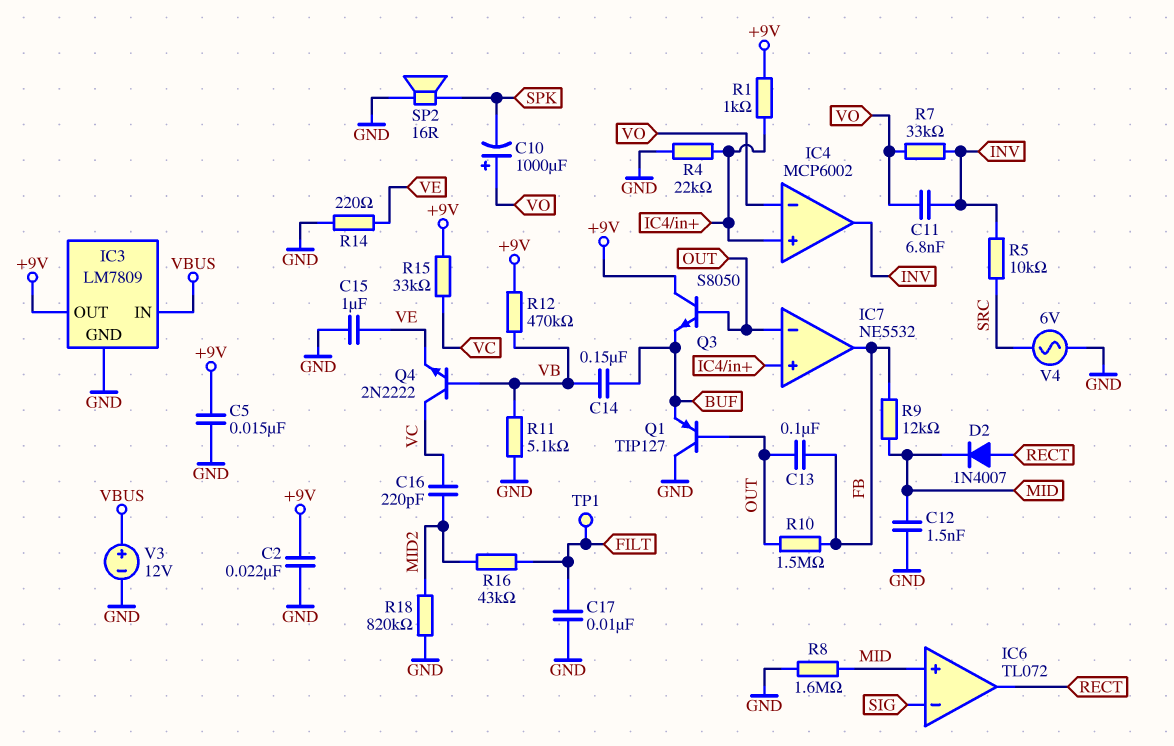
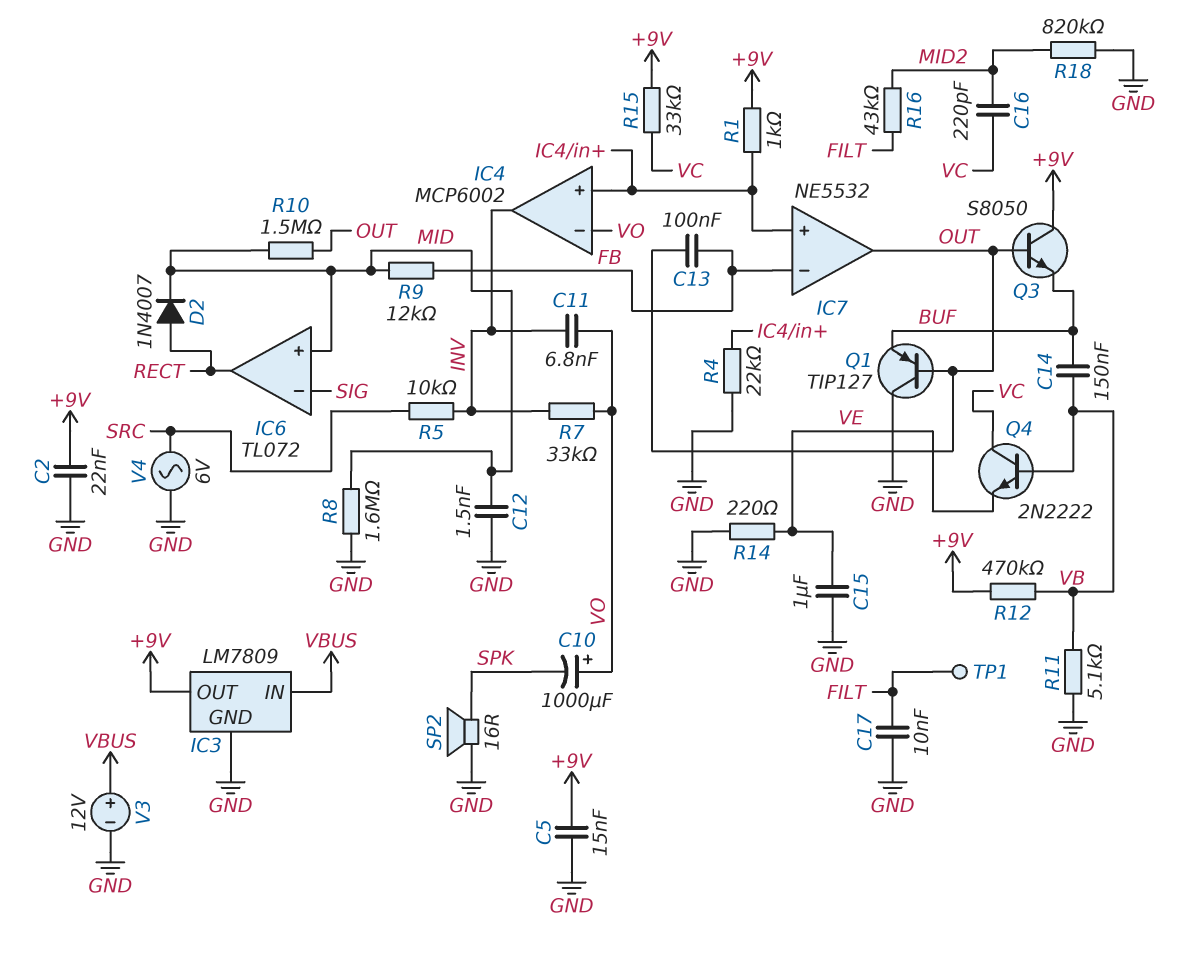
IC7 pin in-: OUT -> FB
IC7 pin out: FB -> OUT
R10: 1.5M (FB, OUT) -> 1.5M (MID, OUT)

